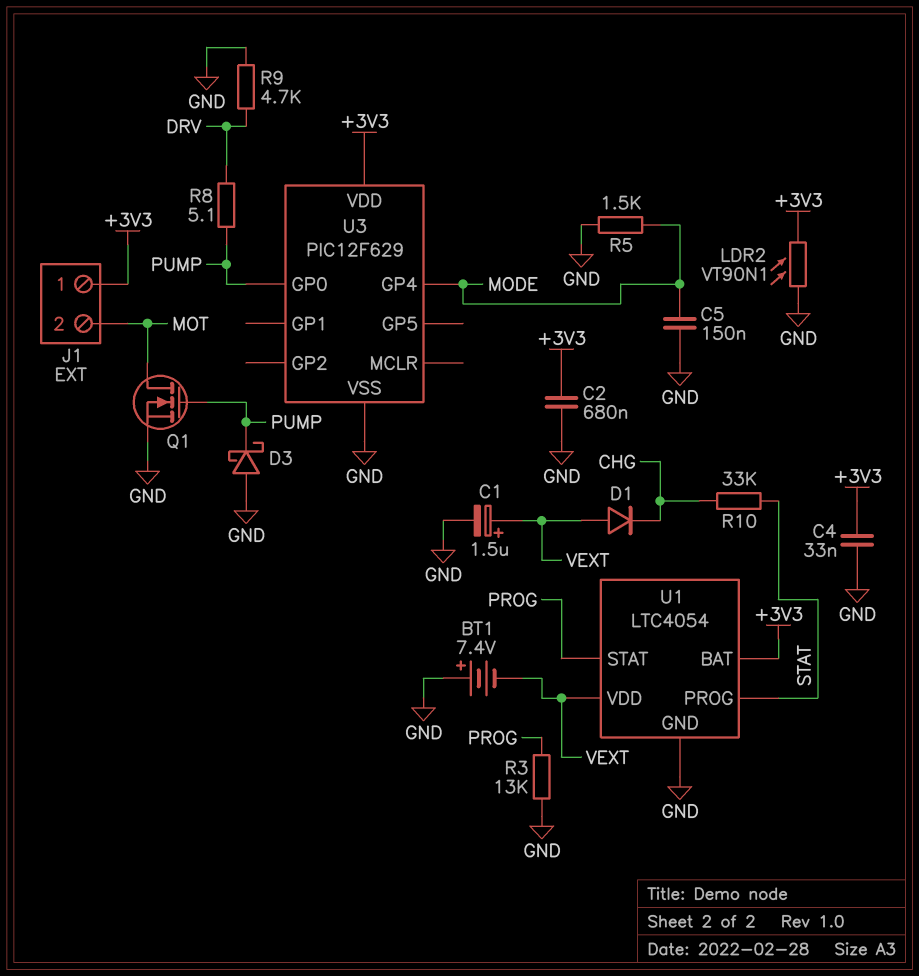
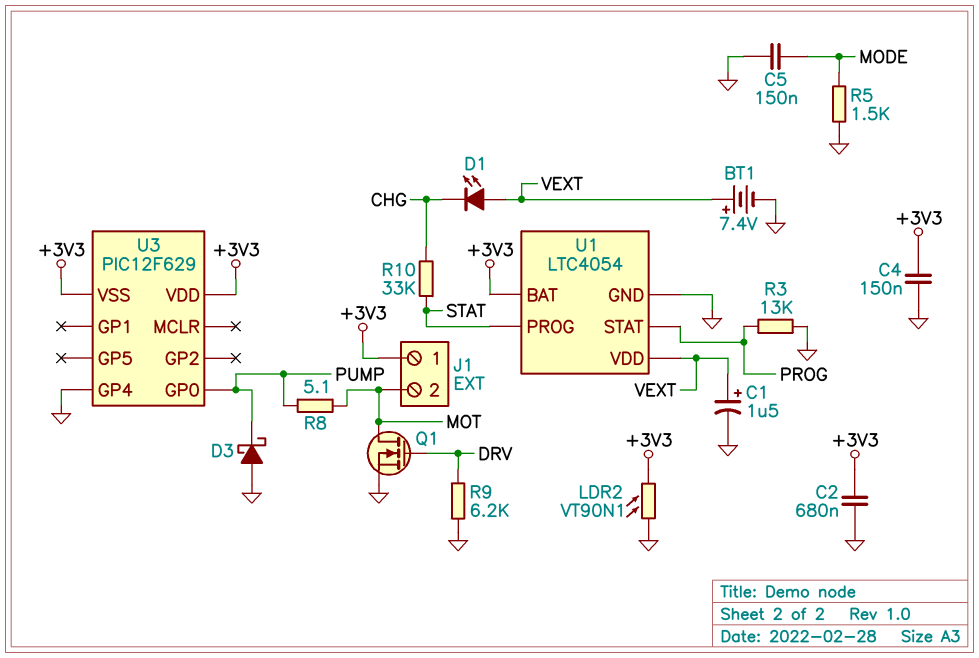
BT1: 7.4V (plus GND, minus VEXT) -> 7.4V (plus VEXT, minus GND)
C4: 33nF (+3V3, GND) -> 150nF (+3V3, GND)
D1: diode (A VEXT, K CHG) -> LED (A VEXT, K CHG)
Q1: NMOS (G PUMP, D MOT, S GND) -> NMOS (G DRV, D MOT, S GND)
R8: 5.1 (DRV, PUMP) -> 5.1 (MOT, PUMP)
R9: 4.7k (DRV, GND) -> 6.2k (DRV, GND)
U3 pin GP4: MODE -> GND
U3 pin VSS: GND -> +3V3

